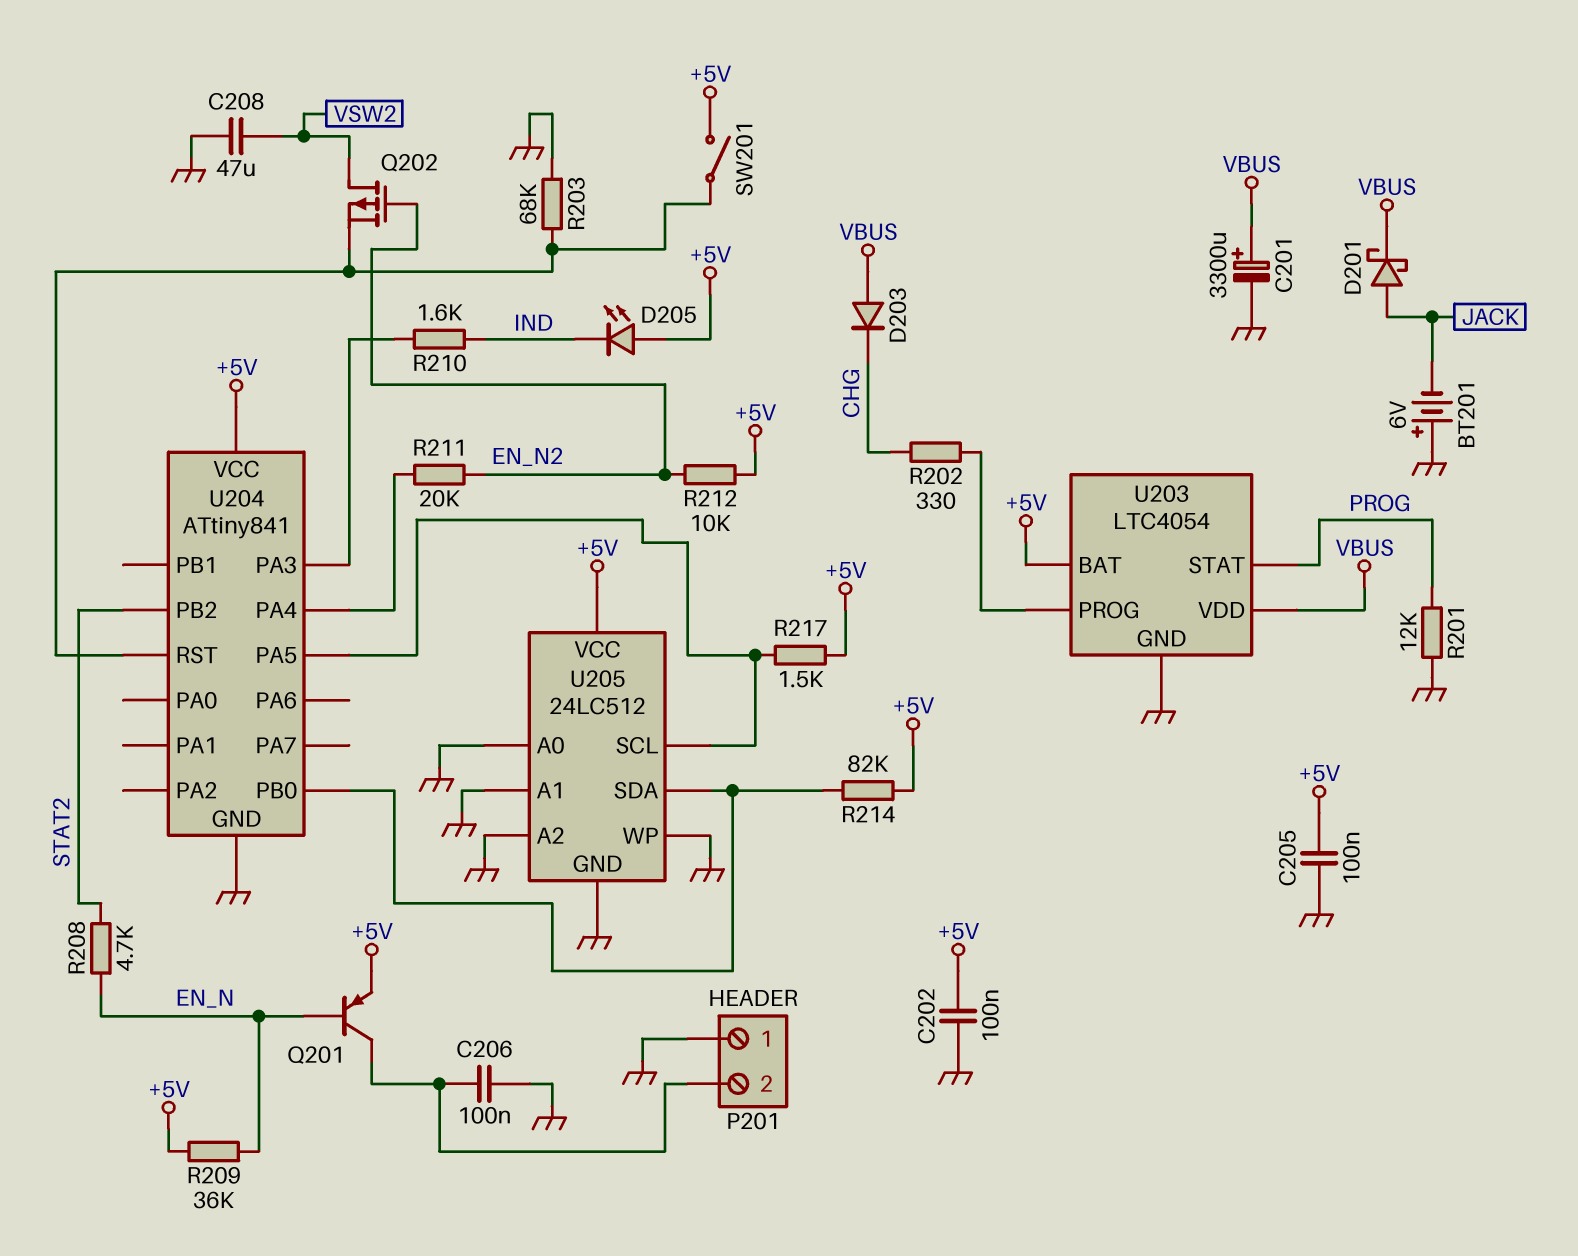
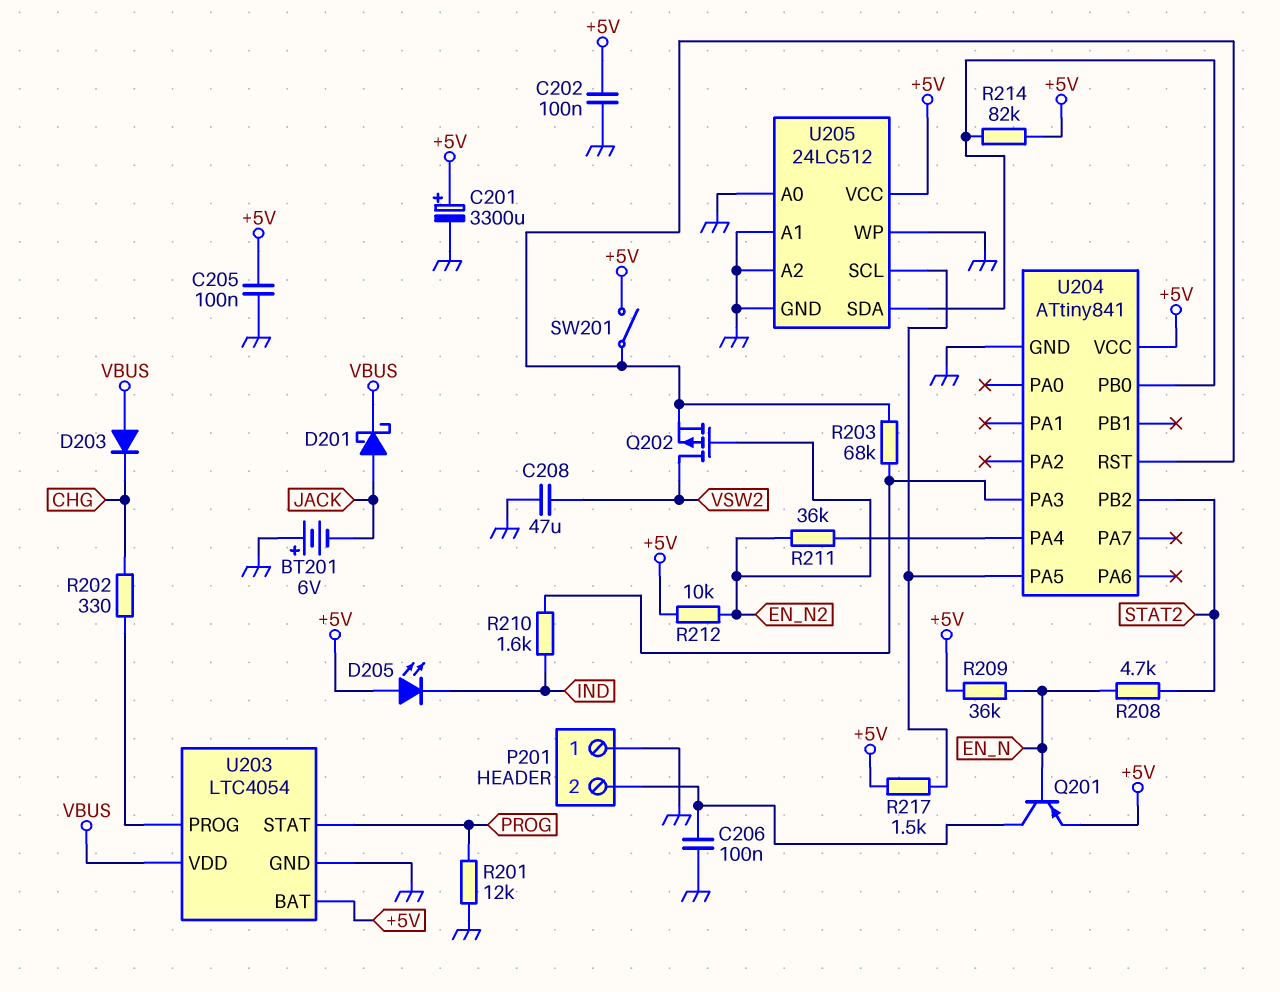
C201: 3300uF (plus VBUS, minus GND) -> 3300uF (plus +5V, minus GND)
R203: 68k (GND, U204/RST) -> 68k (U204/PA3, U204/RST)
R211: 20k (EN_N2, U204/PA4) -> 36k (EN_N2, U204/PA4)

